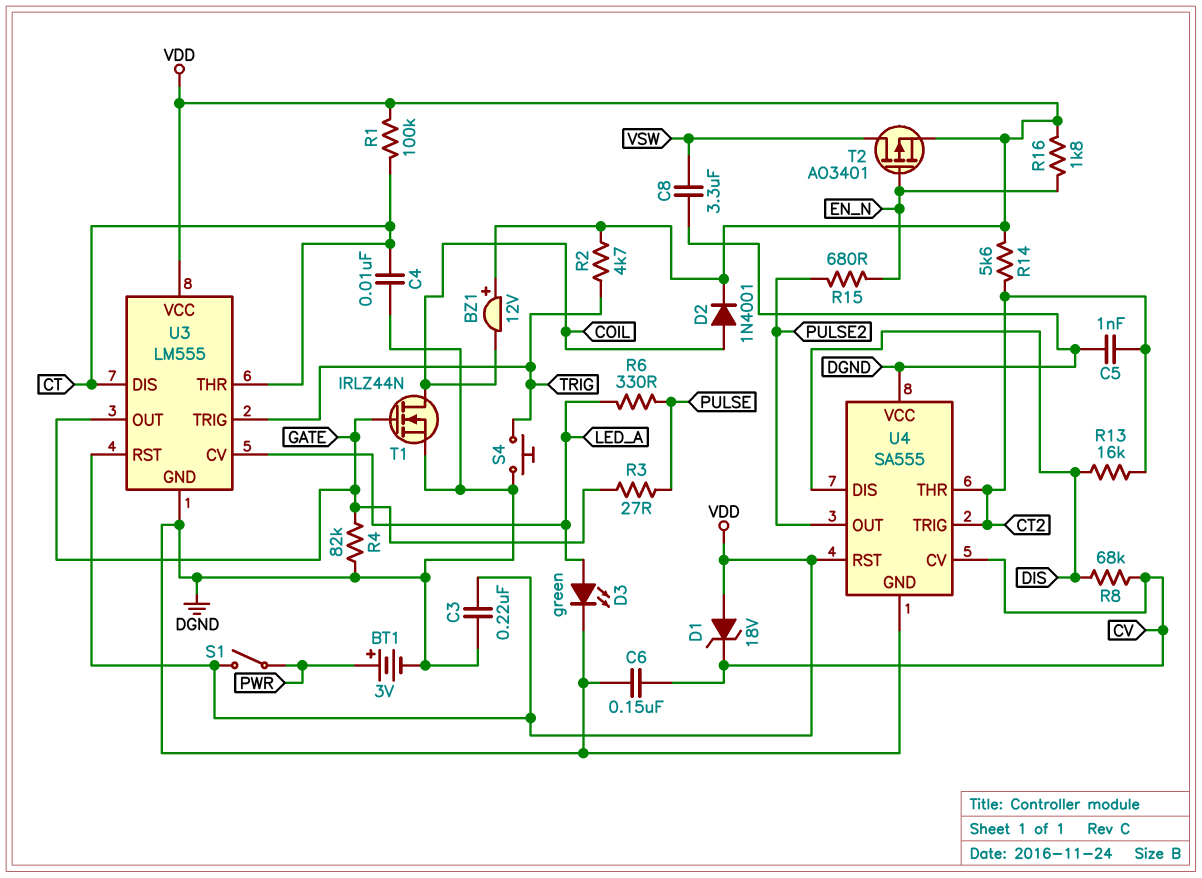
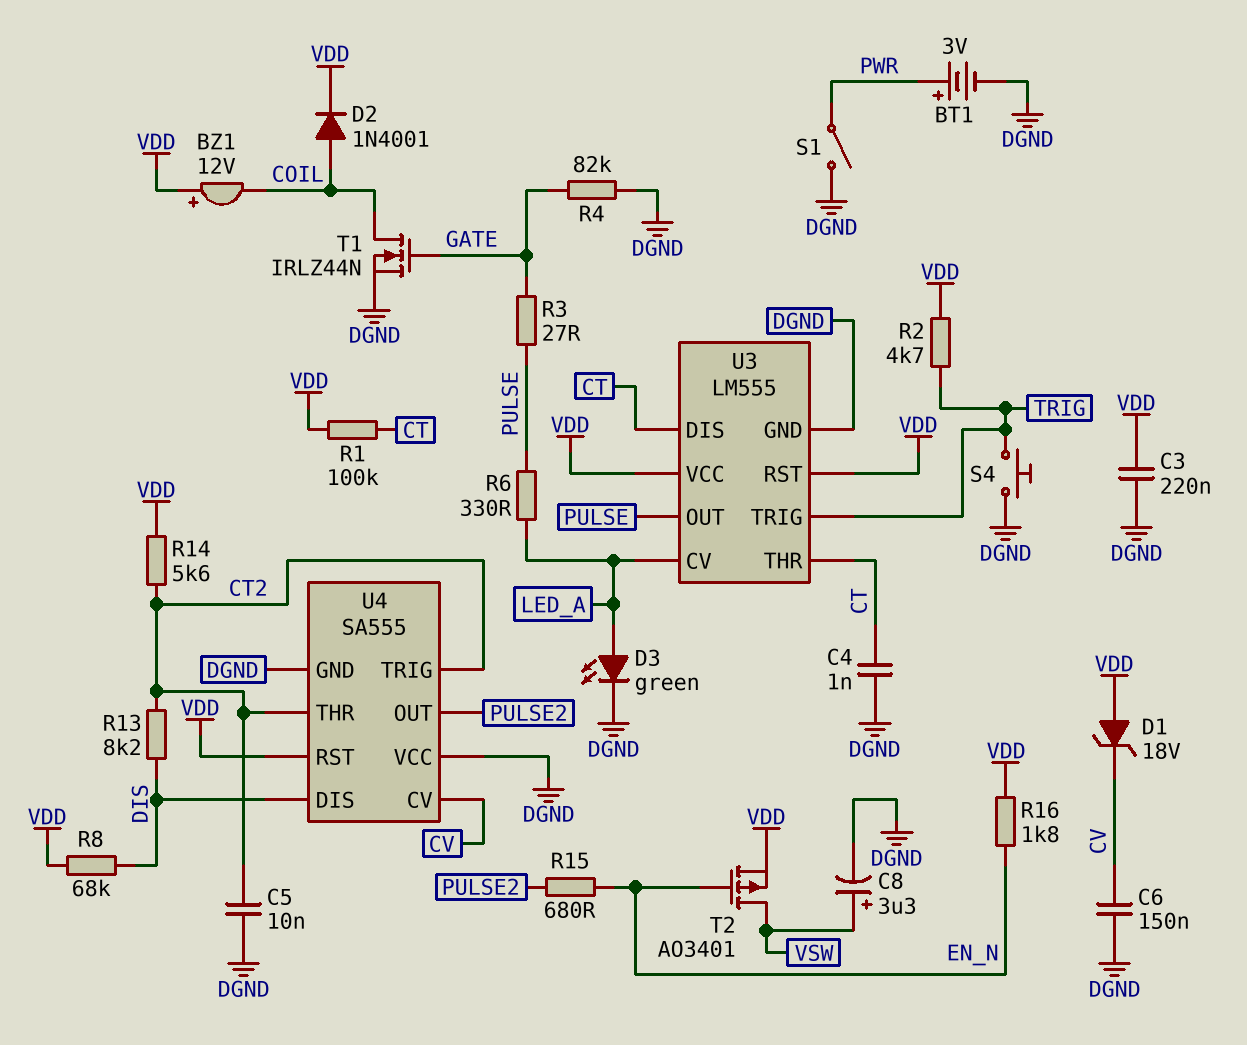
C4: 10nF (CT, DGND) -> 1nF (CT, DGND)
C5: 1nF (CT2, DGND) -> 10nF (CT2, DGND)
C8: 3.3uF (DGND, VSW) -> 3.3uF (plus VSW, minus DGND)
R8: 68k (CV, DIS) -> 68k (DIS, VDD)
R13: 16k (CT2, DIS) -> 8.2k (CT2, DIS)
S1: switch (PWR, VDD) -> switch (DGND, PWR)
U3 pin OUT: GATE -> PULSE

